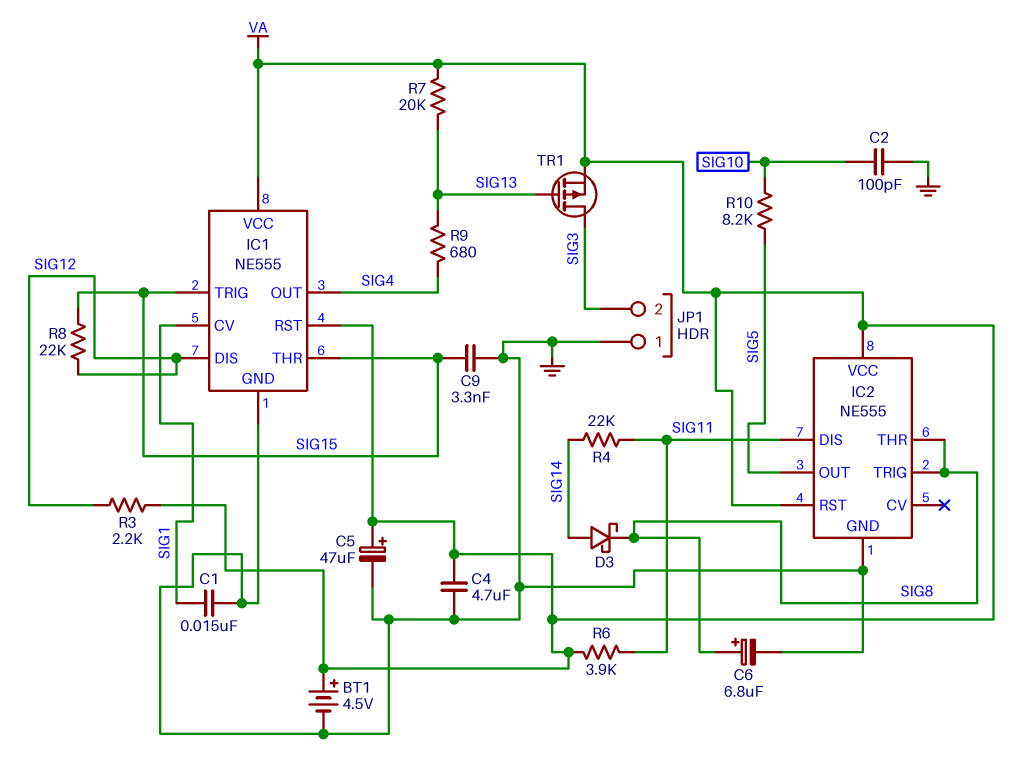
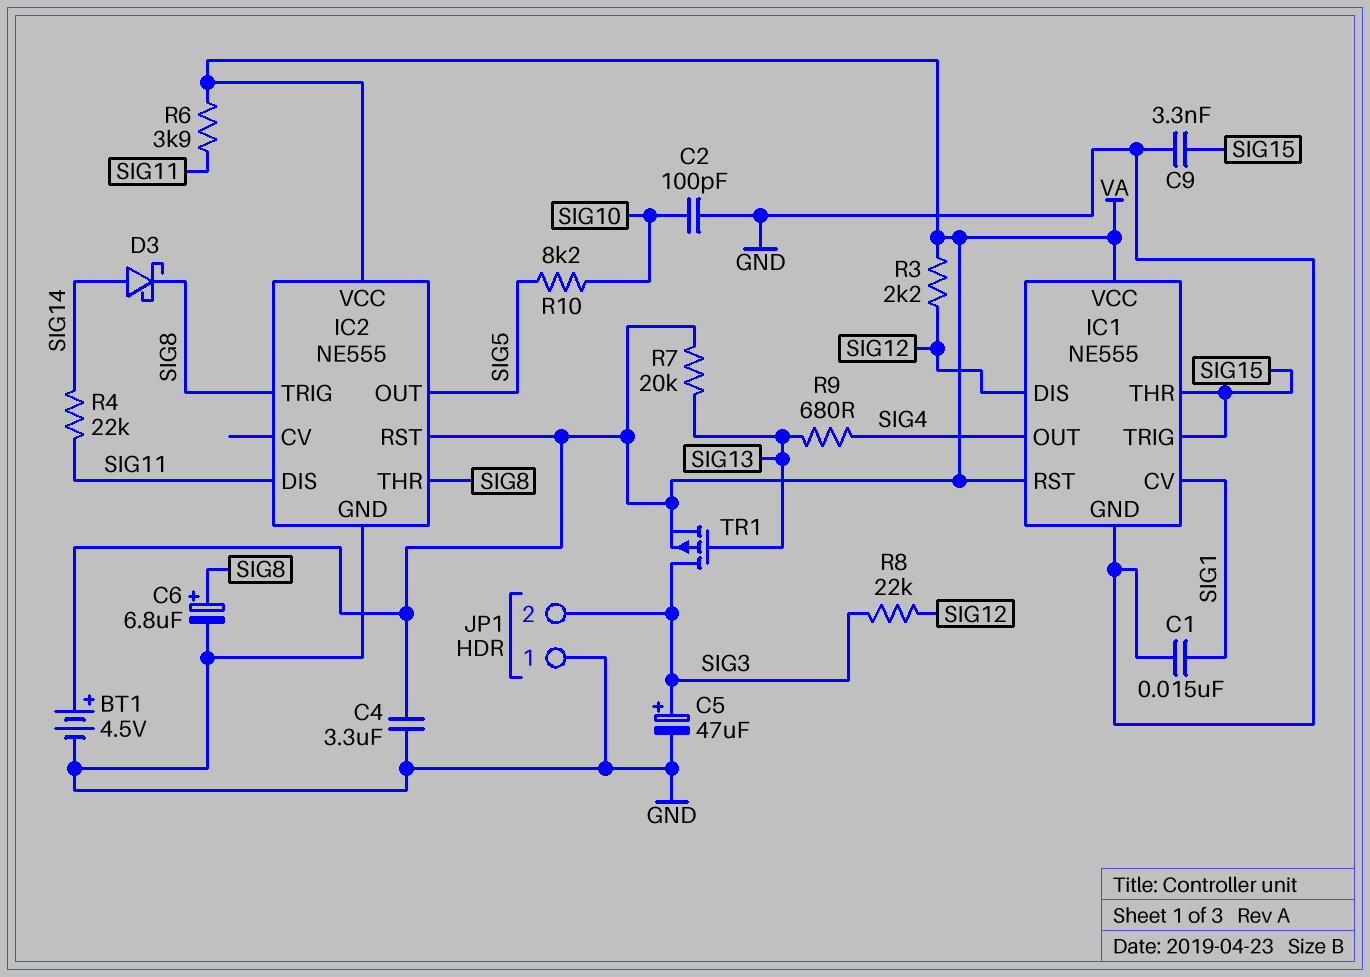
C4: 4.7uF (GND, VA) -> 3.3uF (GND, VA)
C5: 47uF (plus VA, minus GND) -> 47uF (plus SIG3, minus GND)
R8: 22k (SIG12, SIG15) -> 22k (SIG3, SIG12)

